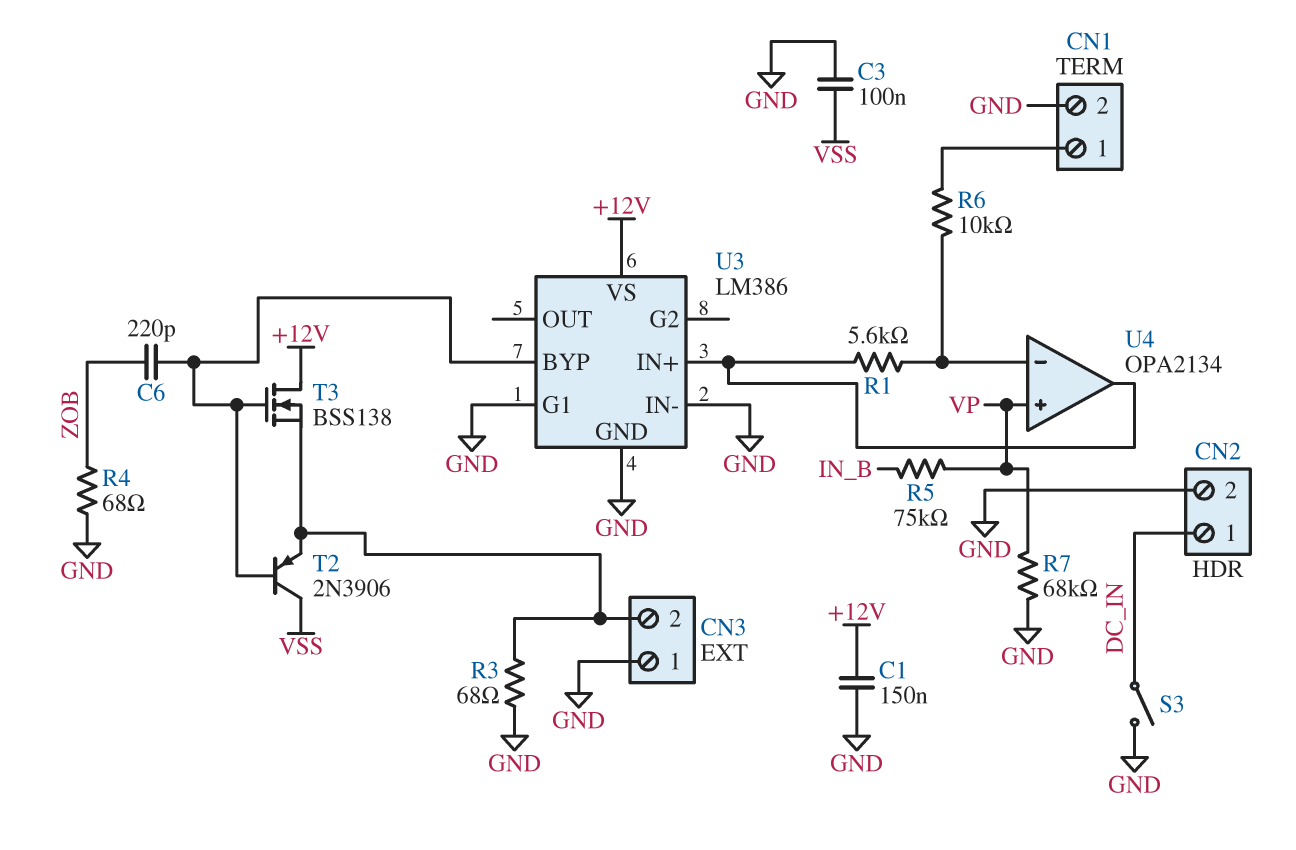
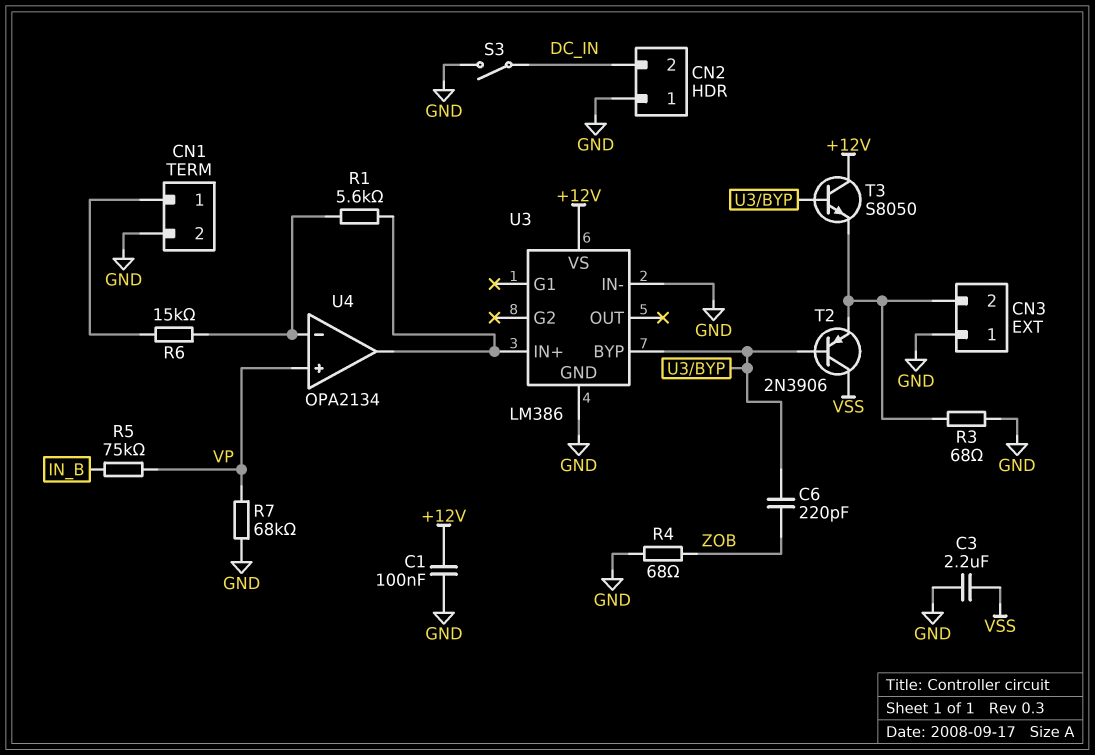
C1: 150nF (+12V, GND) -> 100nF (+12V, GND)
C3: 100nF (GND, VSS) -> 2.2uF (GND, VSS)
CN2 pin 1: DC_IN -> GND
CN2 pin 2: GND -> DC_IN
R6: 10k (CN1/1, U4/in-) -> 15k (CN1/1, U4/in-)
T3: NMOS BSS138 (G U3/BYP, D +12V, S CN3/2) -> NPN S8050 (B U3/BYP, C +12V, E CN3/2)
U3 pin G1: GND -> none

